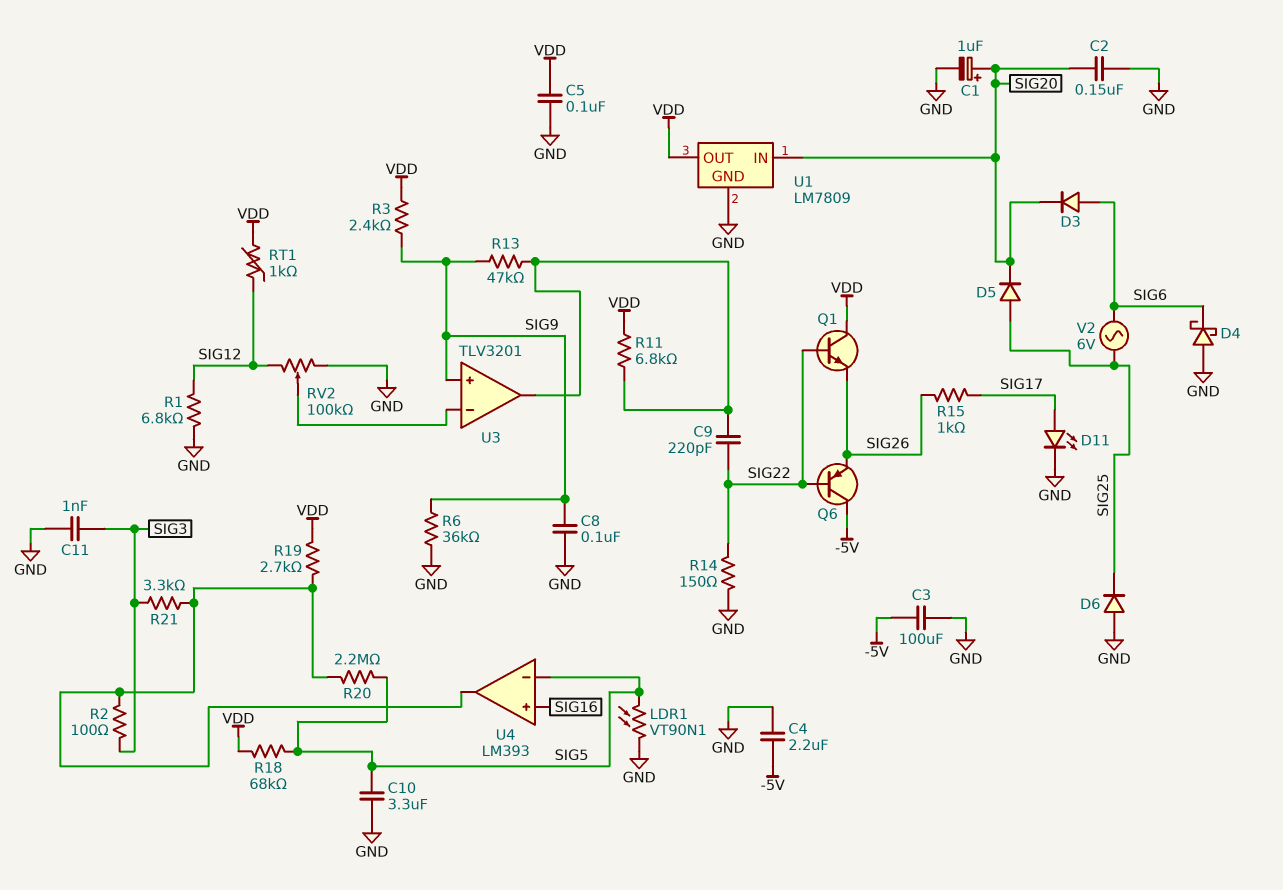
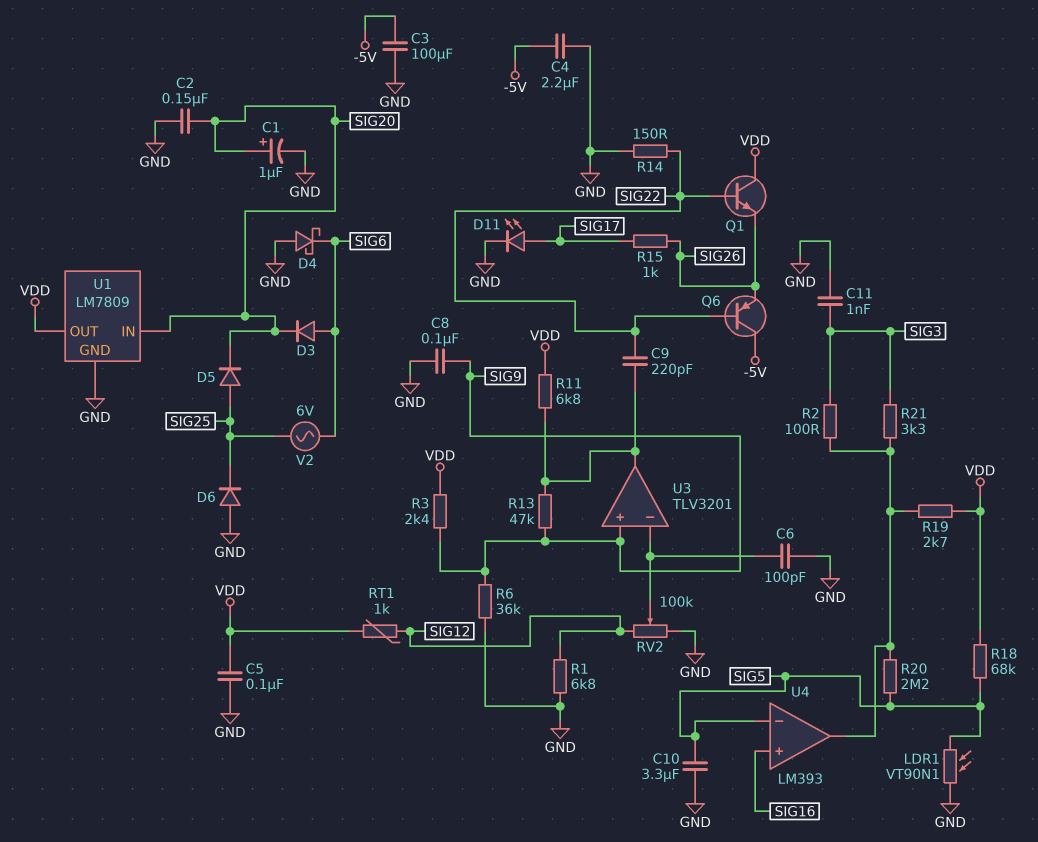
C6: none -> 100pF (GND, U3/in-)

